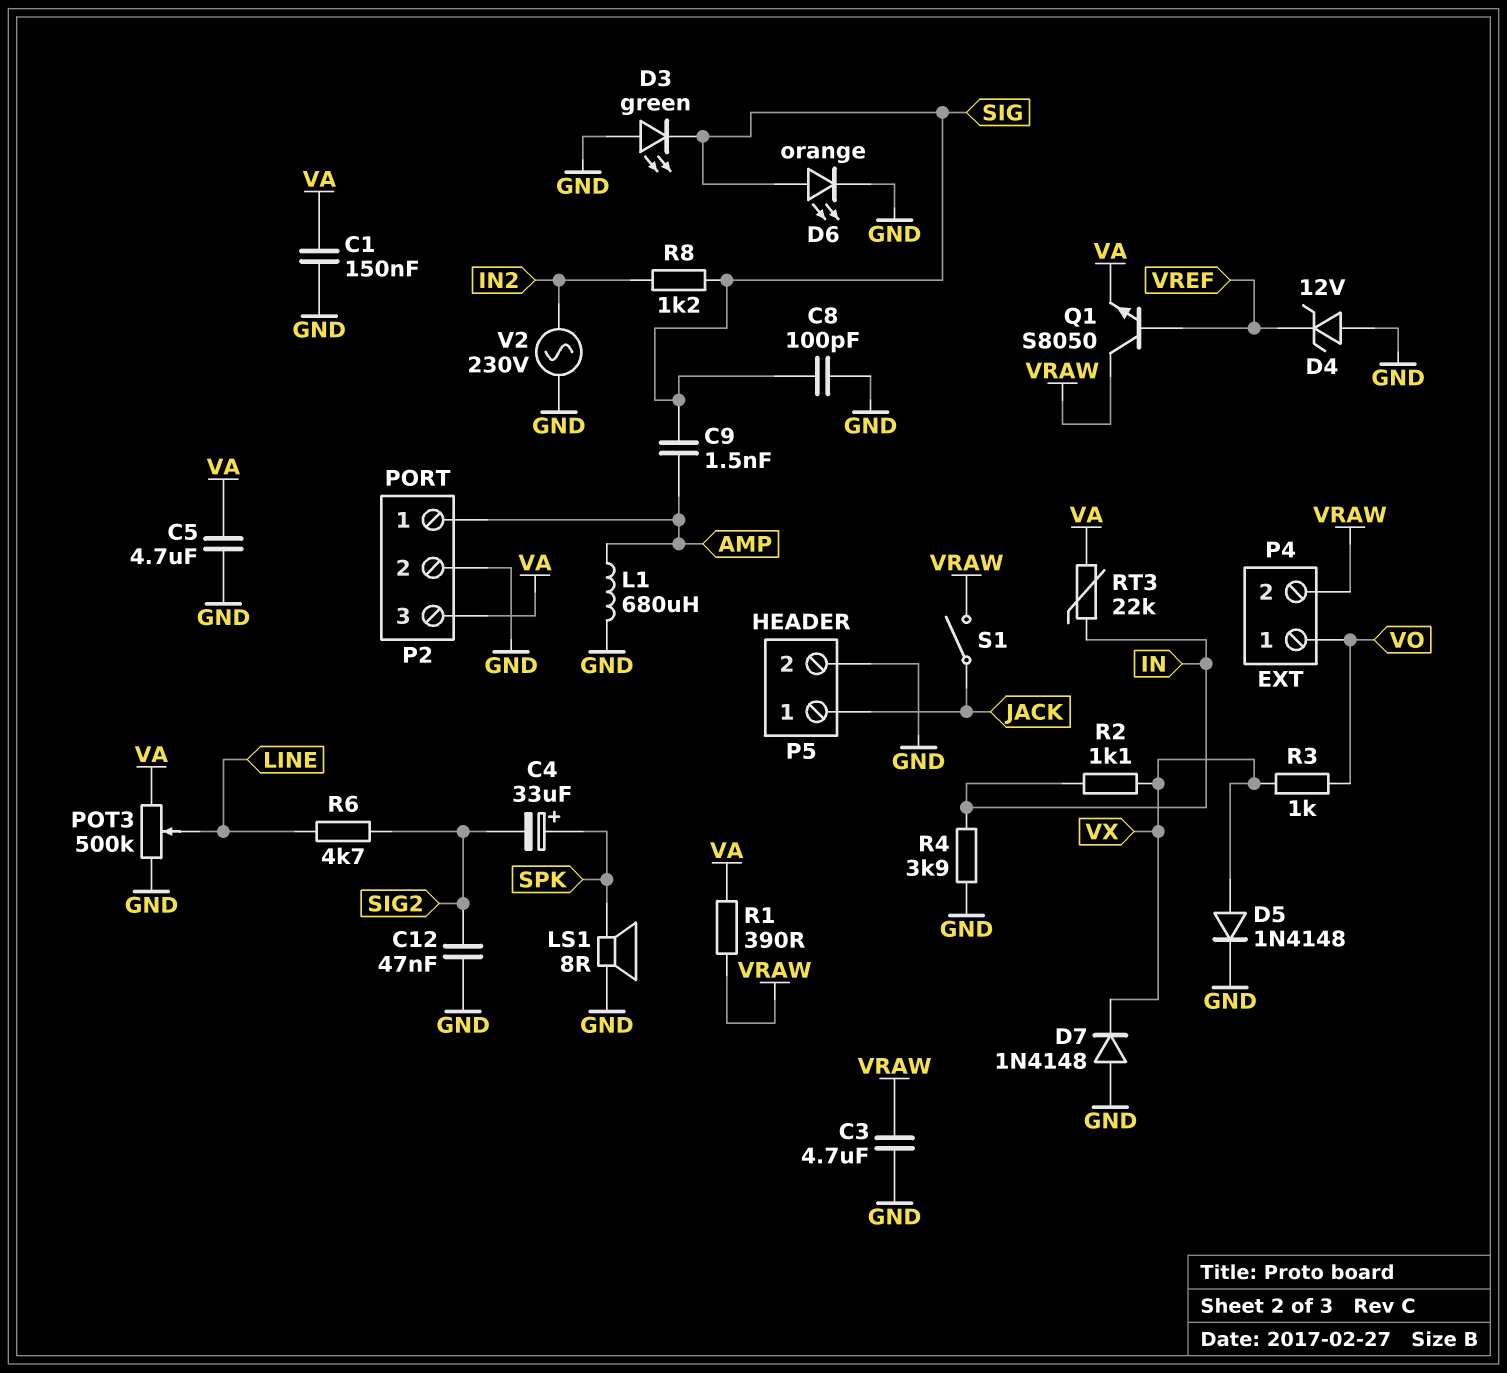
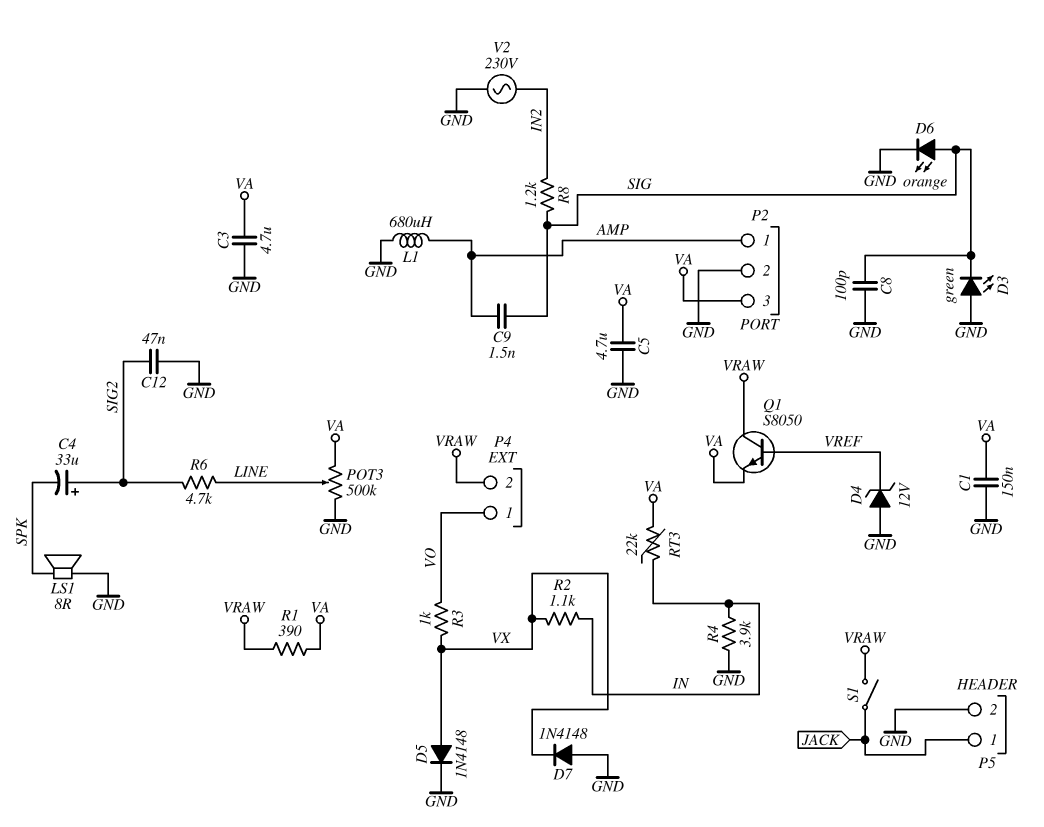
C3: 4.7uF (GND, VRAW) -> 4.7uF (GND, VA)
C4: 33uF (plus SPK, minus SIG2) -> 33uF (plus SIG2, minus SPK)

